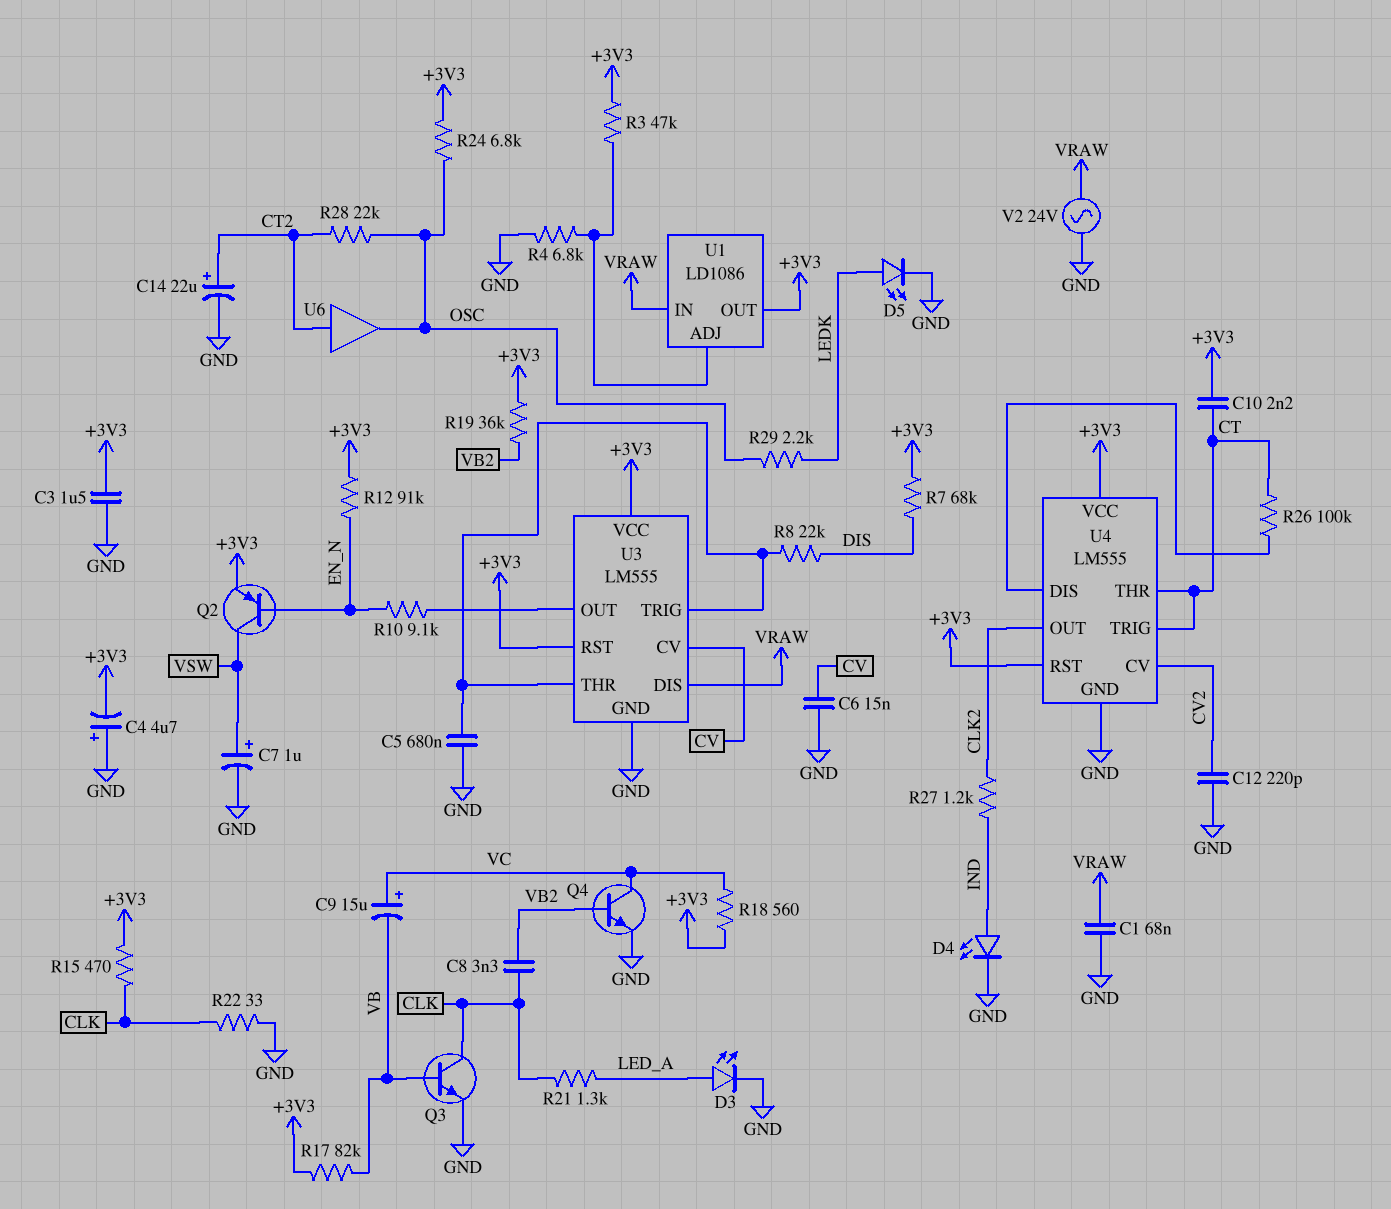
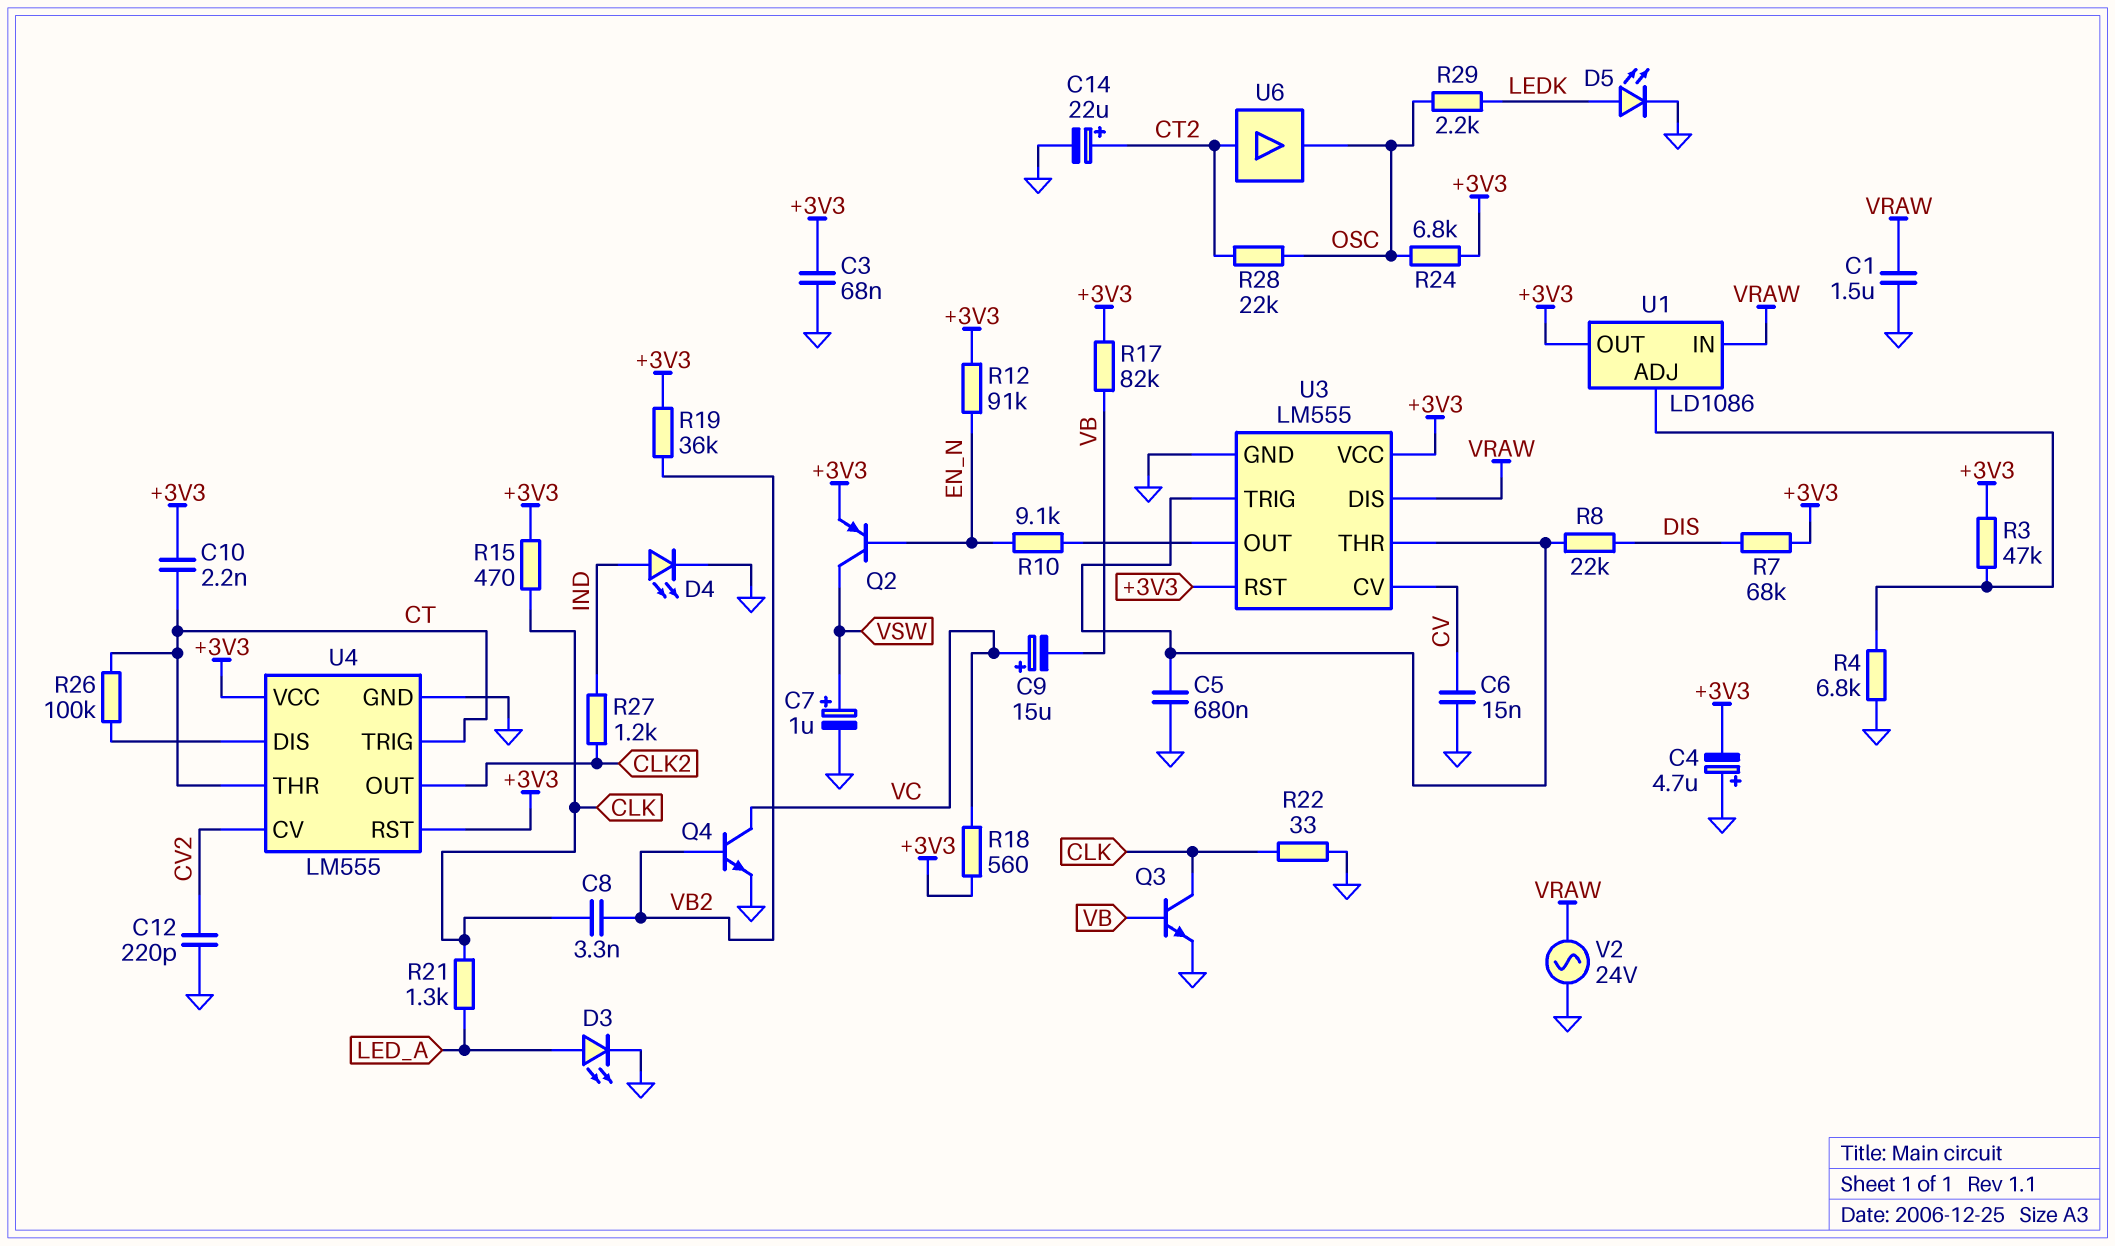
C1: 68nF (GND, VRAW) -> 1.5uF (GND, VRAW)
C3: 1.5uF (+3V3, GND) -> 68nF (+3V3, GND)

